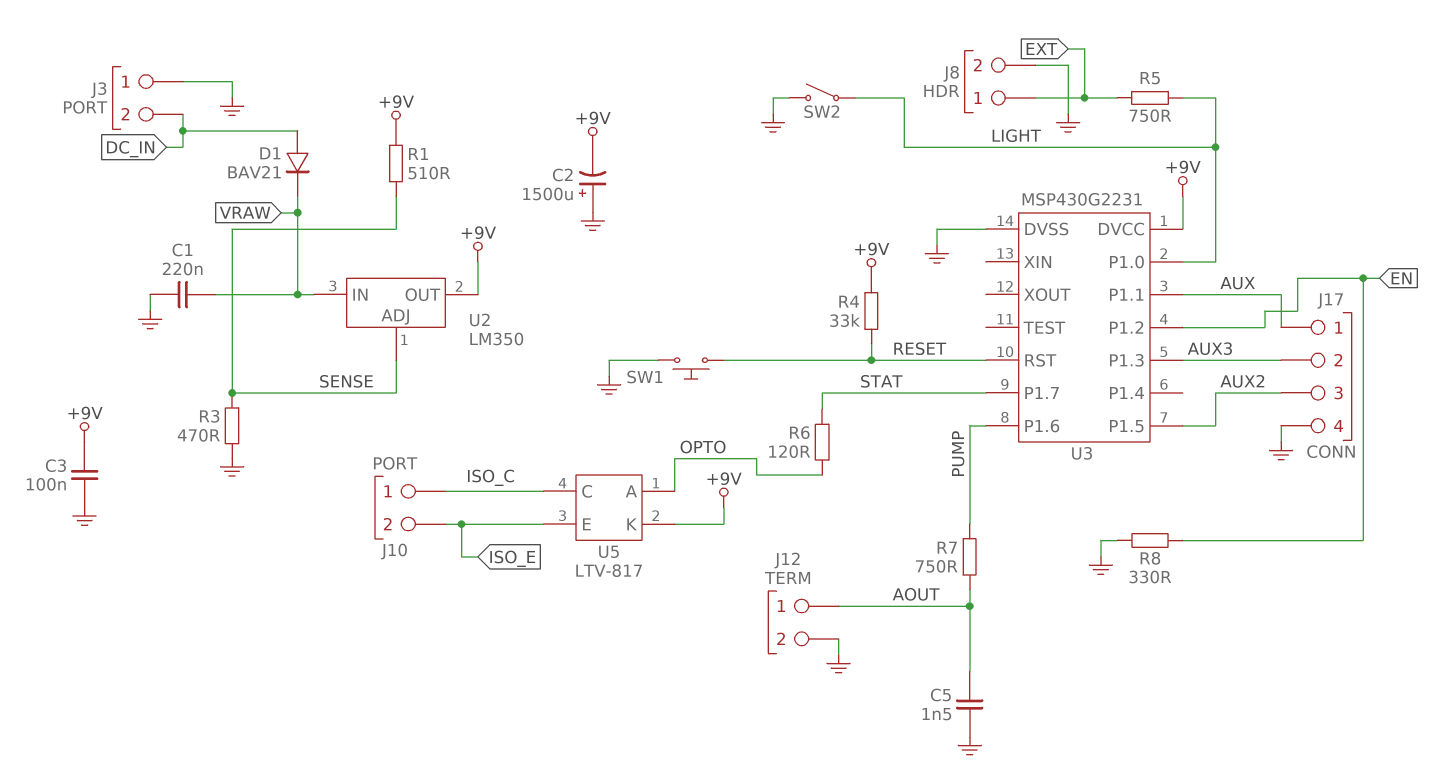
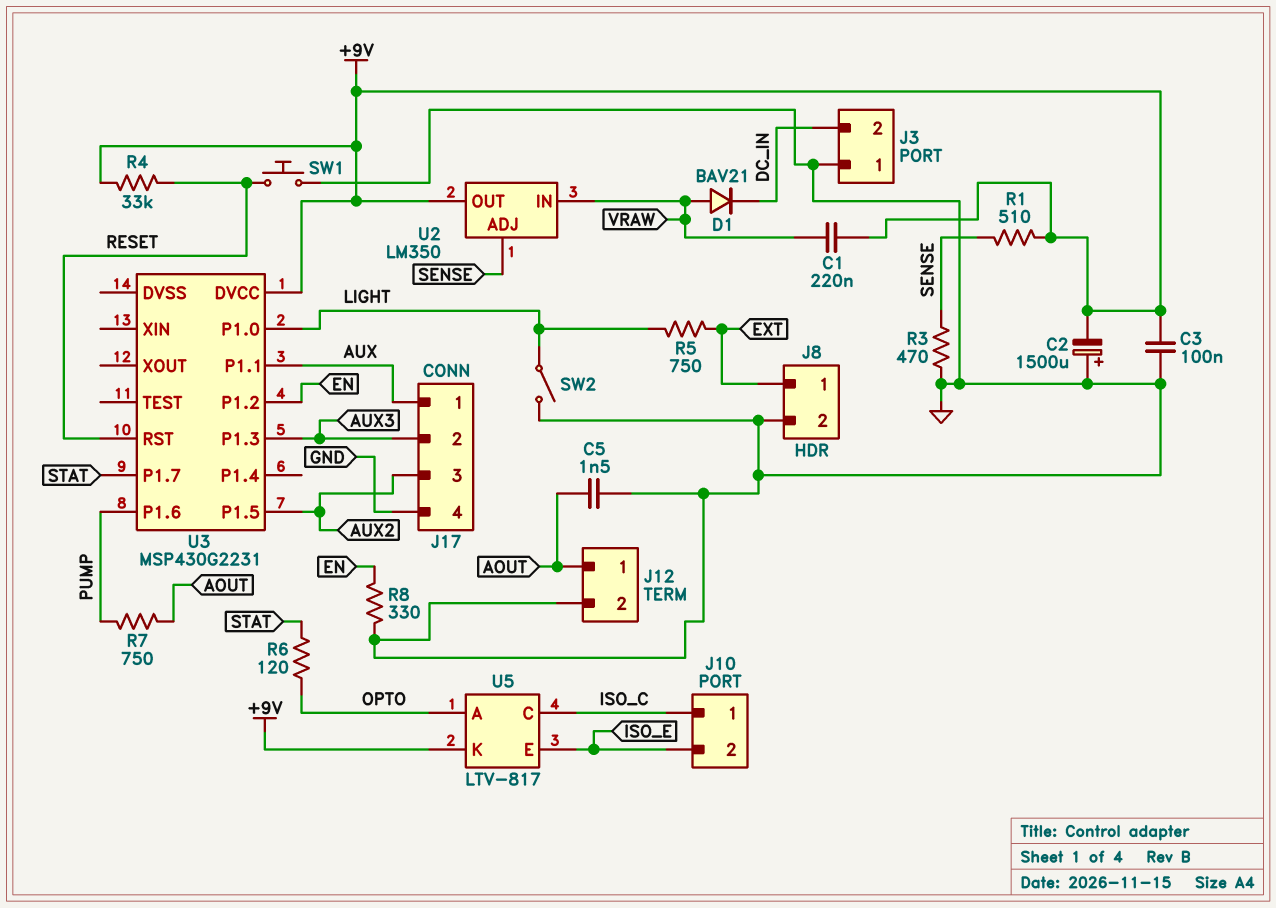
C1: 220nF (GND, VRAW) -> 220nF (+9V, VRAW)
D1: diode BAV21 (A DC_IN, K VRAW) -> diode BAV21 (A VRAW, K DC_IN)
U3 pin DVSS: GND -> none

